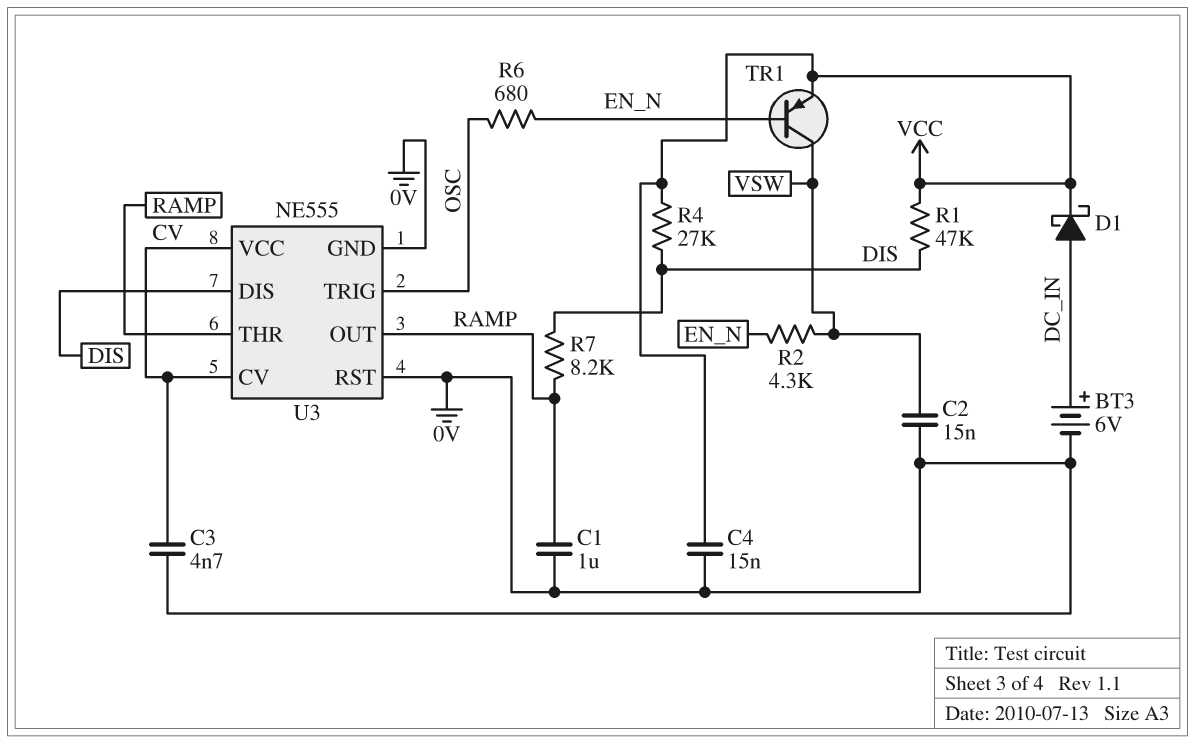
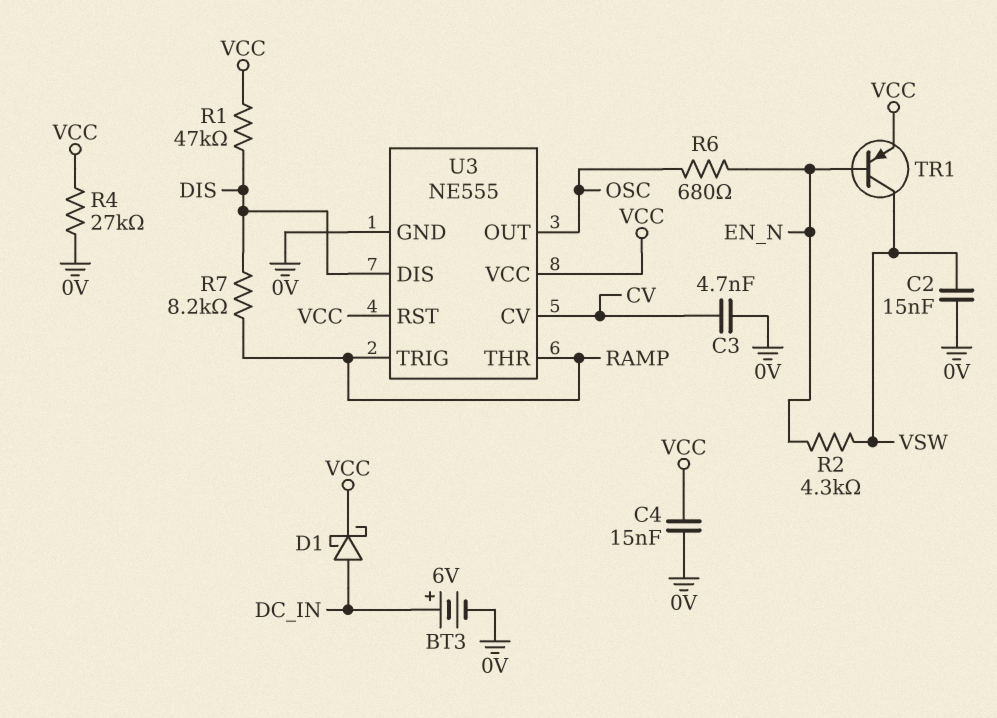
C1: 1uF (0V, RAMP) -> none
R4: 27k (DIS, VCC) -> 27k (0V, VCC)
U3 pin OUT: RAMP -> OSC
U3 pin RST: 0V -> VCC
U3 pin TRIG: OSC -> RAMP
U3 pin VCC: CV -> VCC

